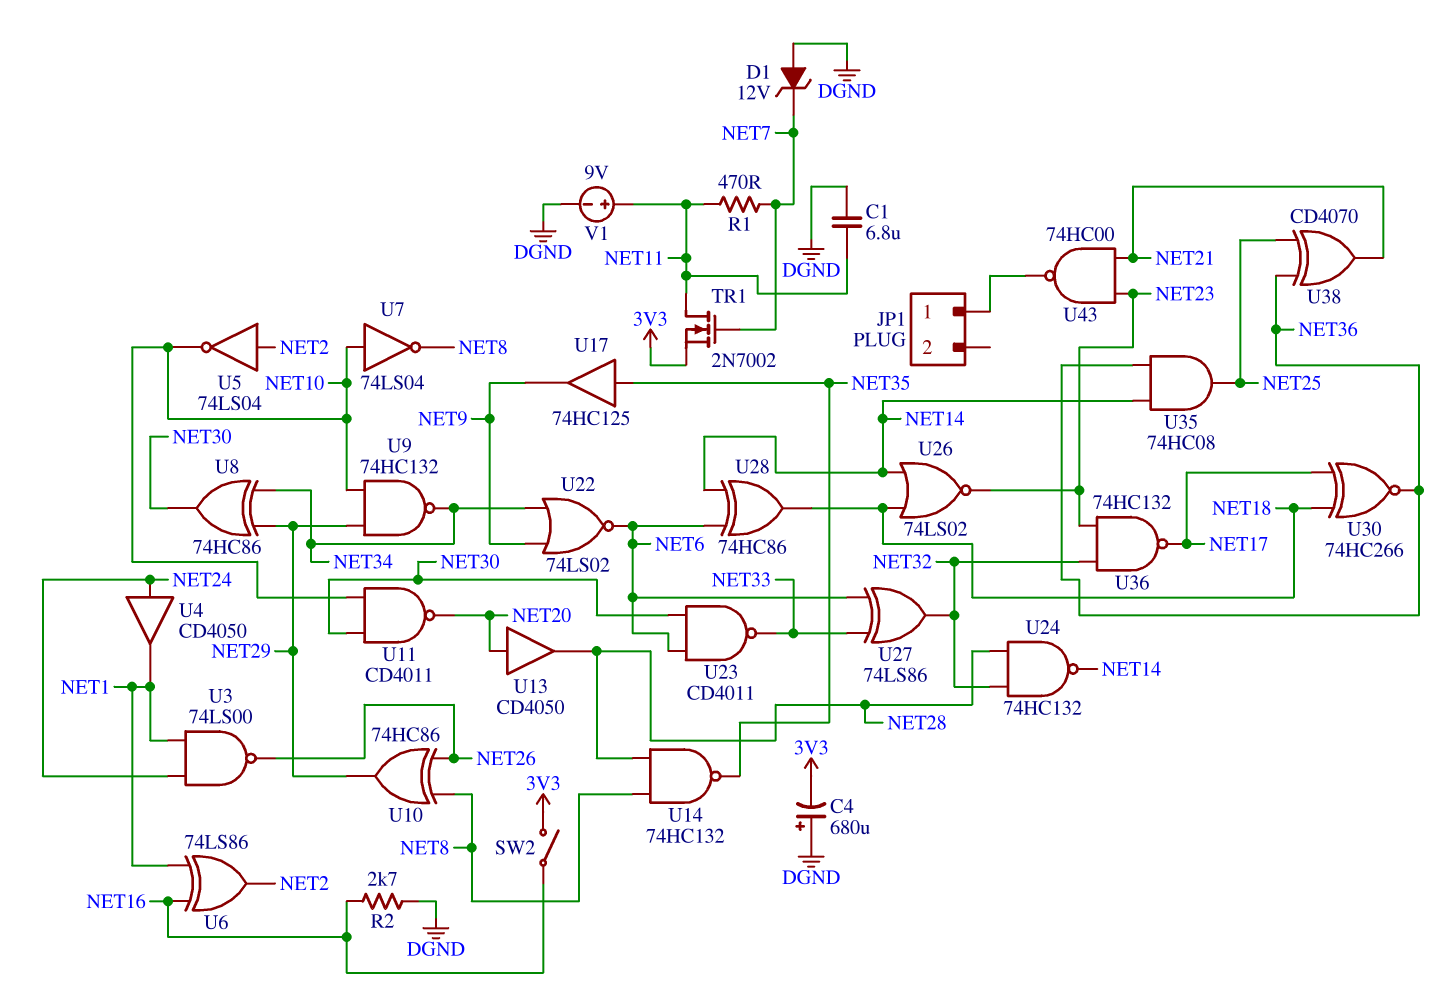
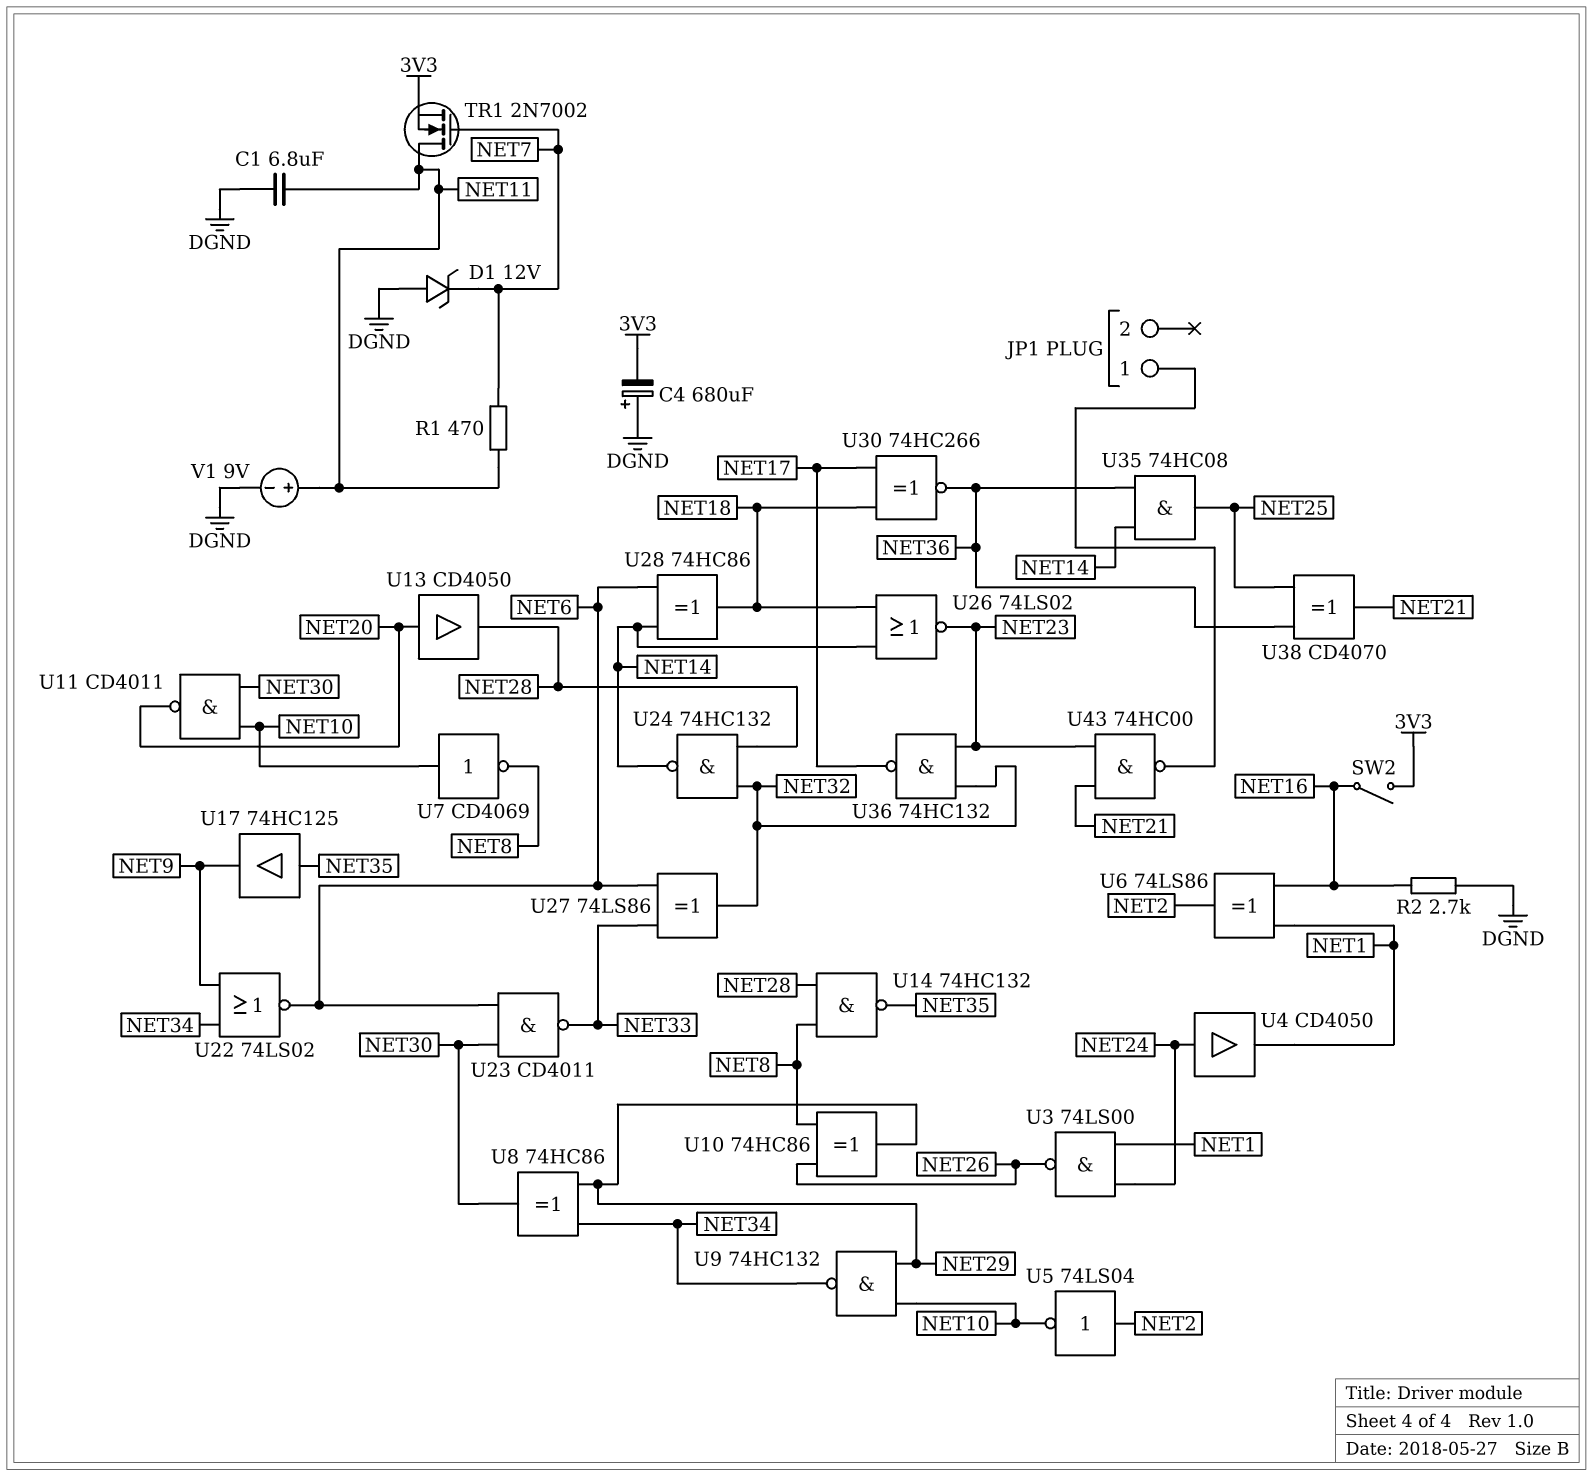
U7: NOT 74LS04 (in NET10, out NET8) -> NOT CD4069 (in NET10, out NET8)

